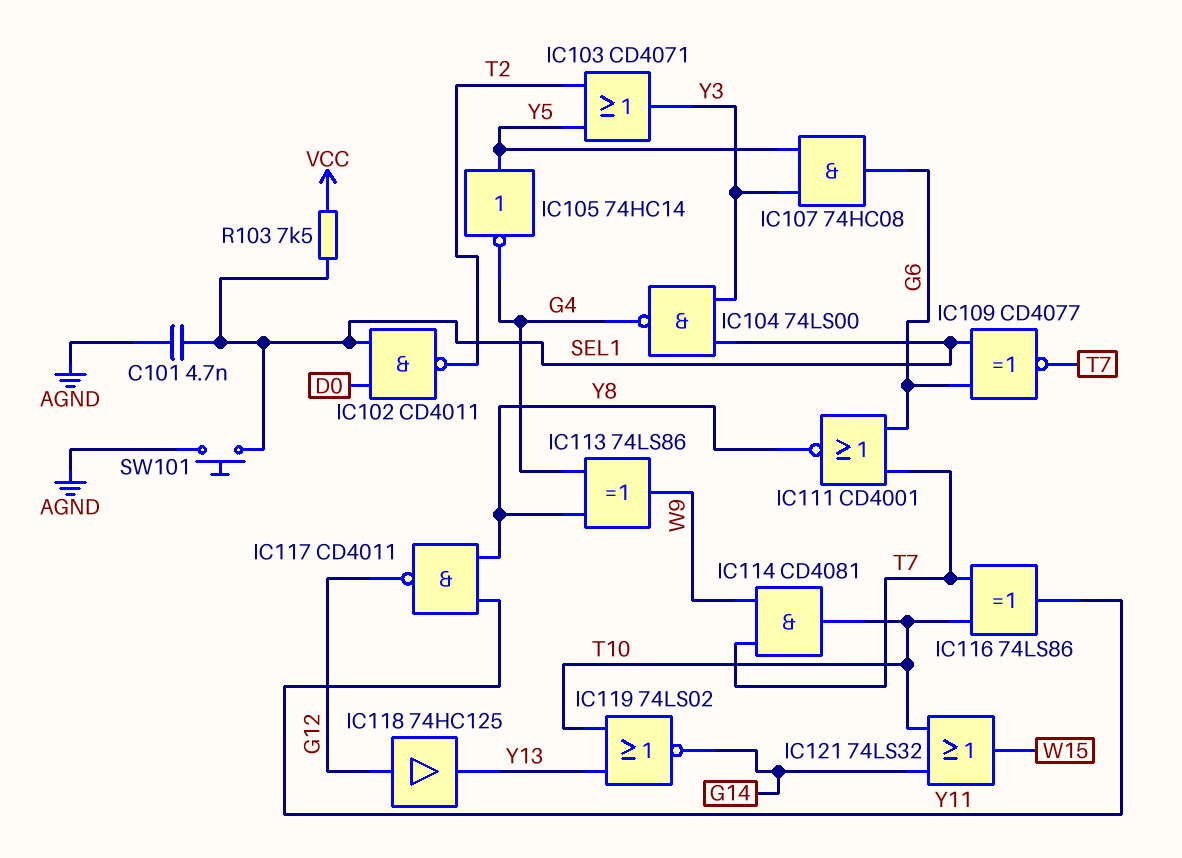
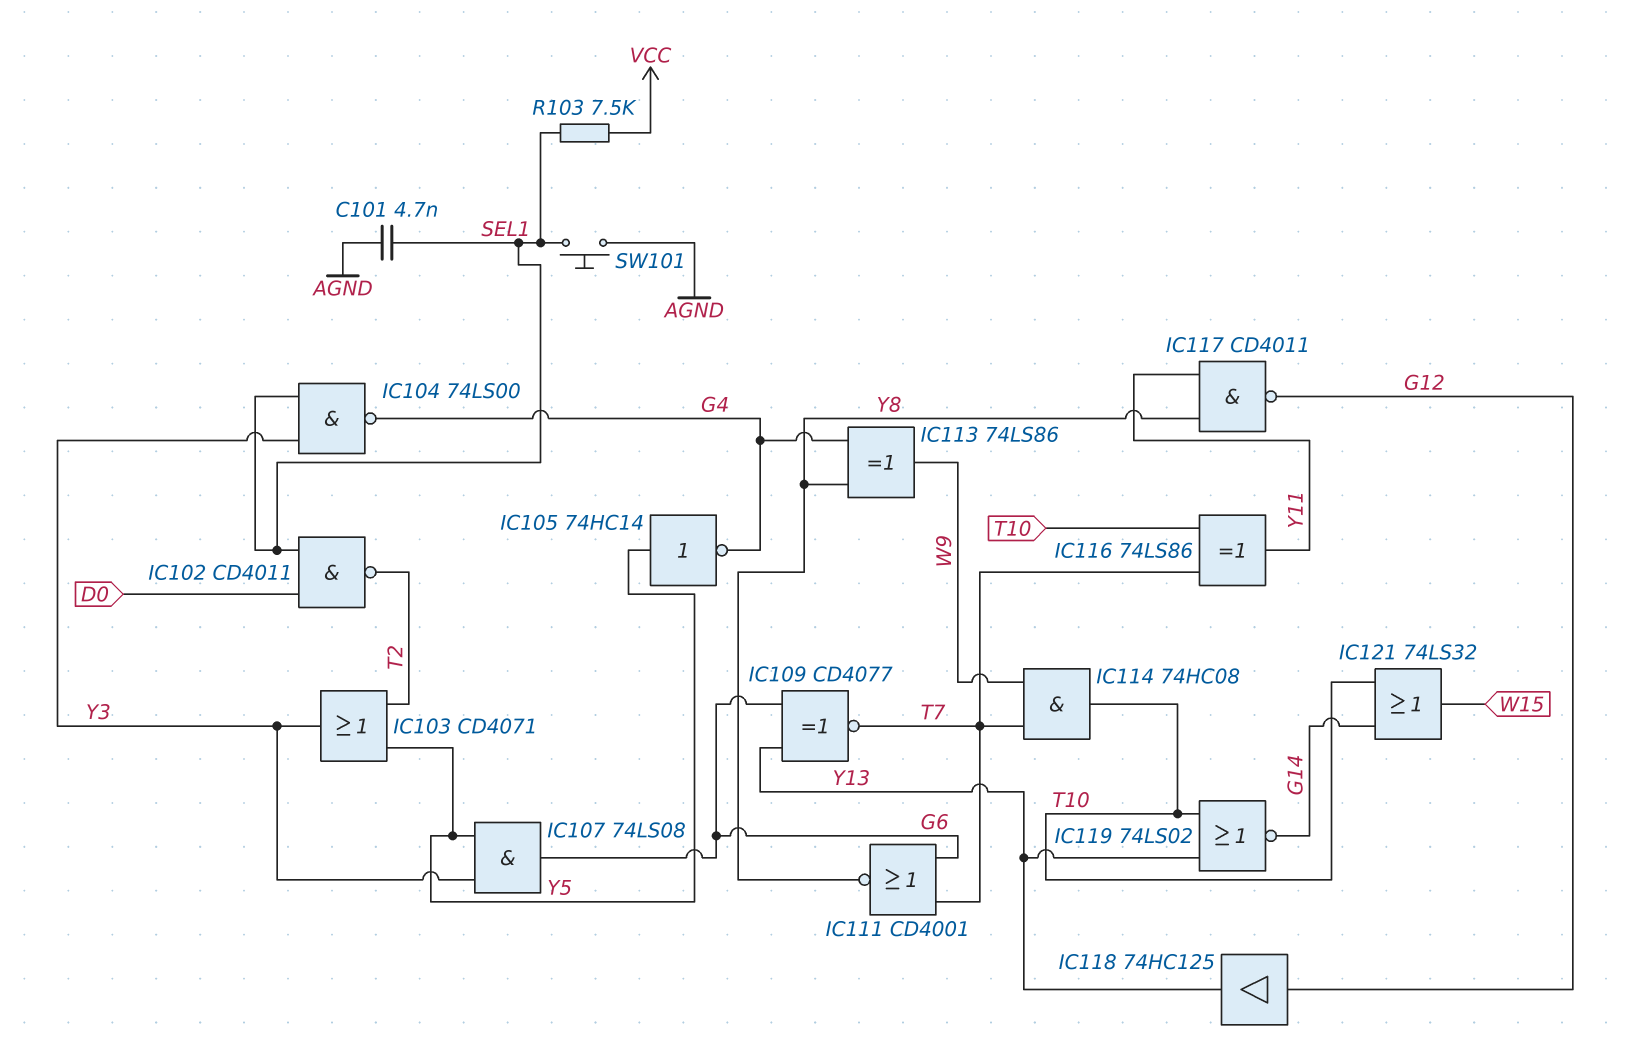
IC107: AND 74HC08 (in Y3, in Y5, out G6) -> AND 74LS08 (in Y3, in Y5, out G6)
IC109: XNOR CD4077 (in G6, in SEL1, out T7) -> XNOR CD4077 (in G6, in Y13, out T7)
IC114: AND CD4081 (in T7, in W9, out T10) -> AND 74HC08 (in T7, in W9, out T10)

